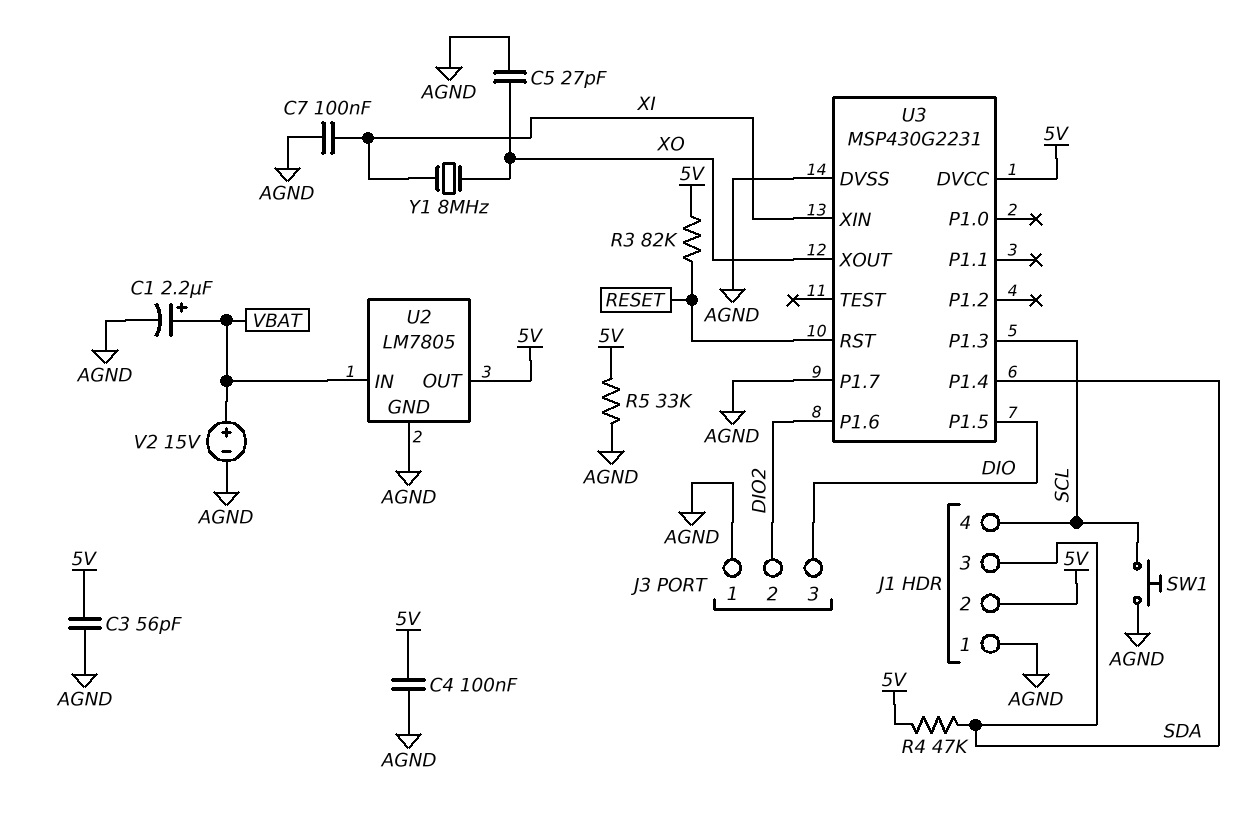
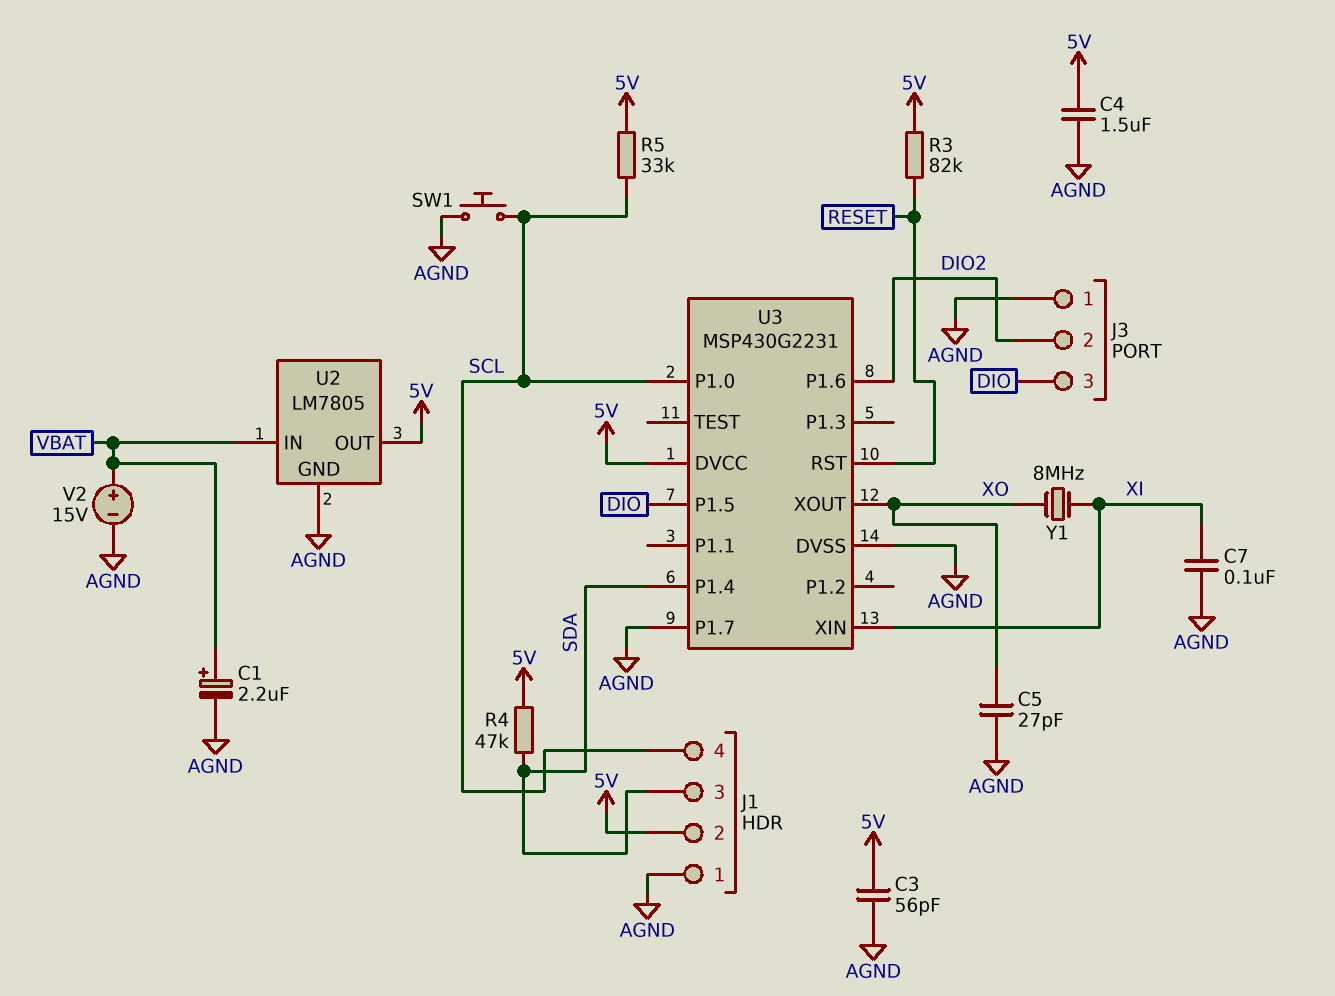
C4: 100nF (5V, AGND) -> 1.5uF (5V, AGND)
R5: 33k (5V, AGND) -> 33k (5V, SCL)
U3 pin P1.0: none -> SCL
U3 pin P1.3: SCL -> none

